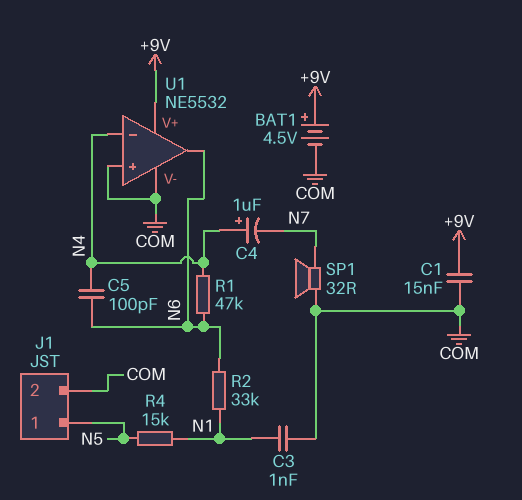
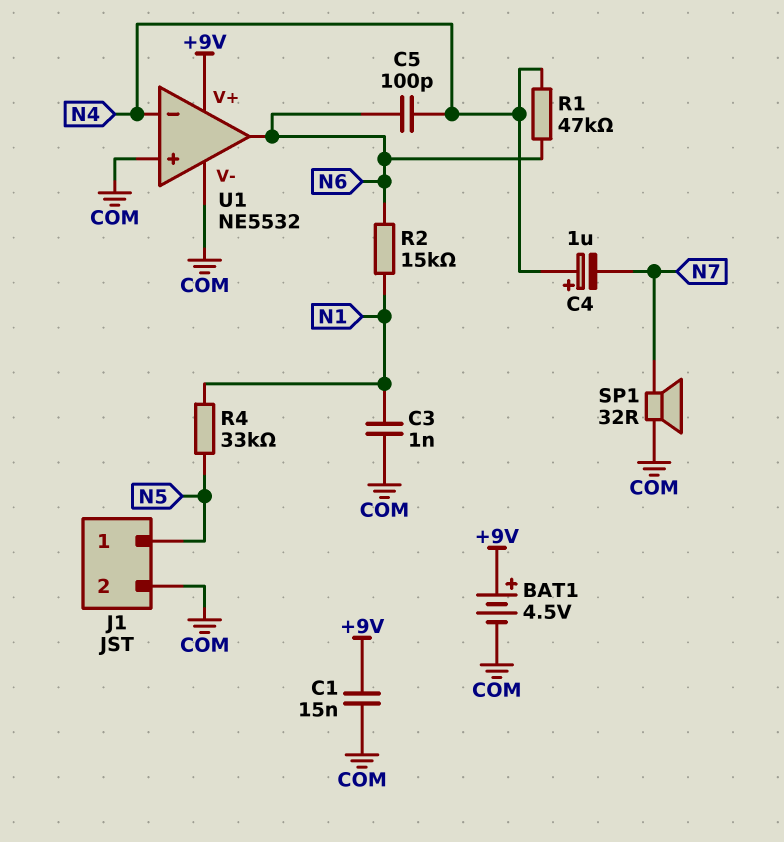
R2: 33k (N1, N6) -> 15k (N1, N6)
R4: 15k (N1, N5) -> 33k (N1, N5)

